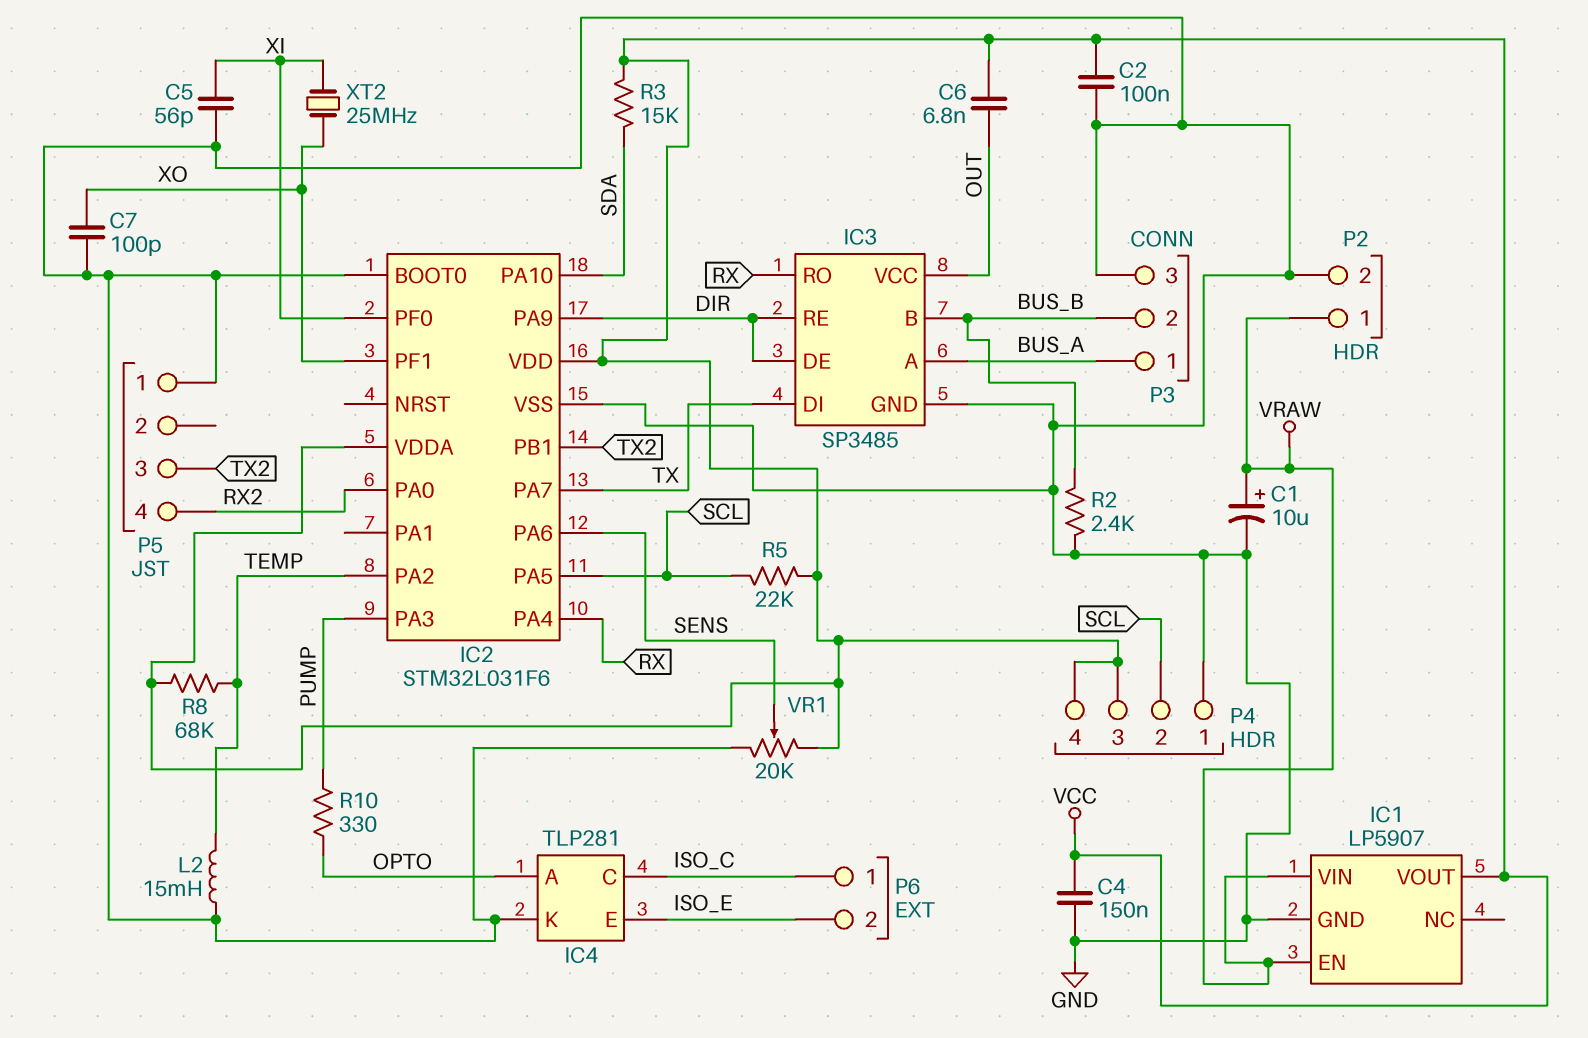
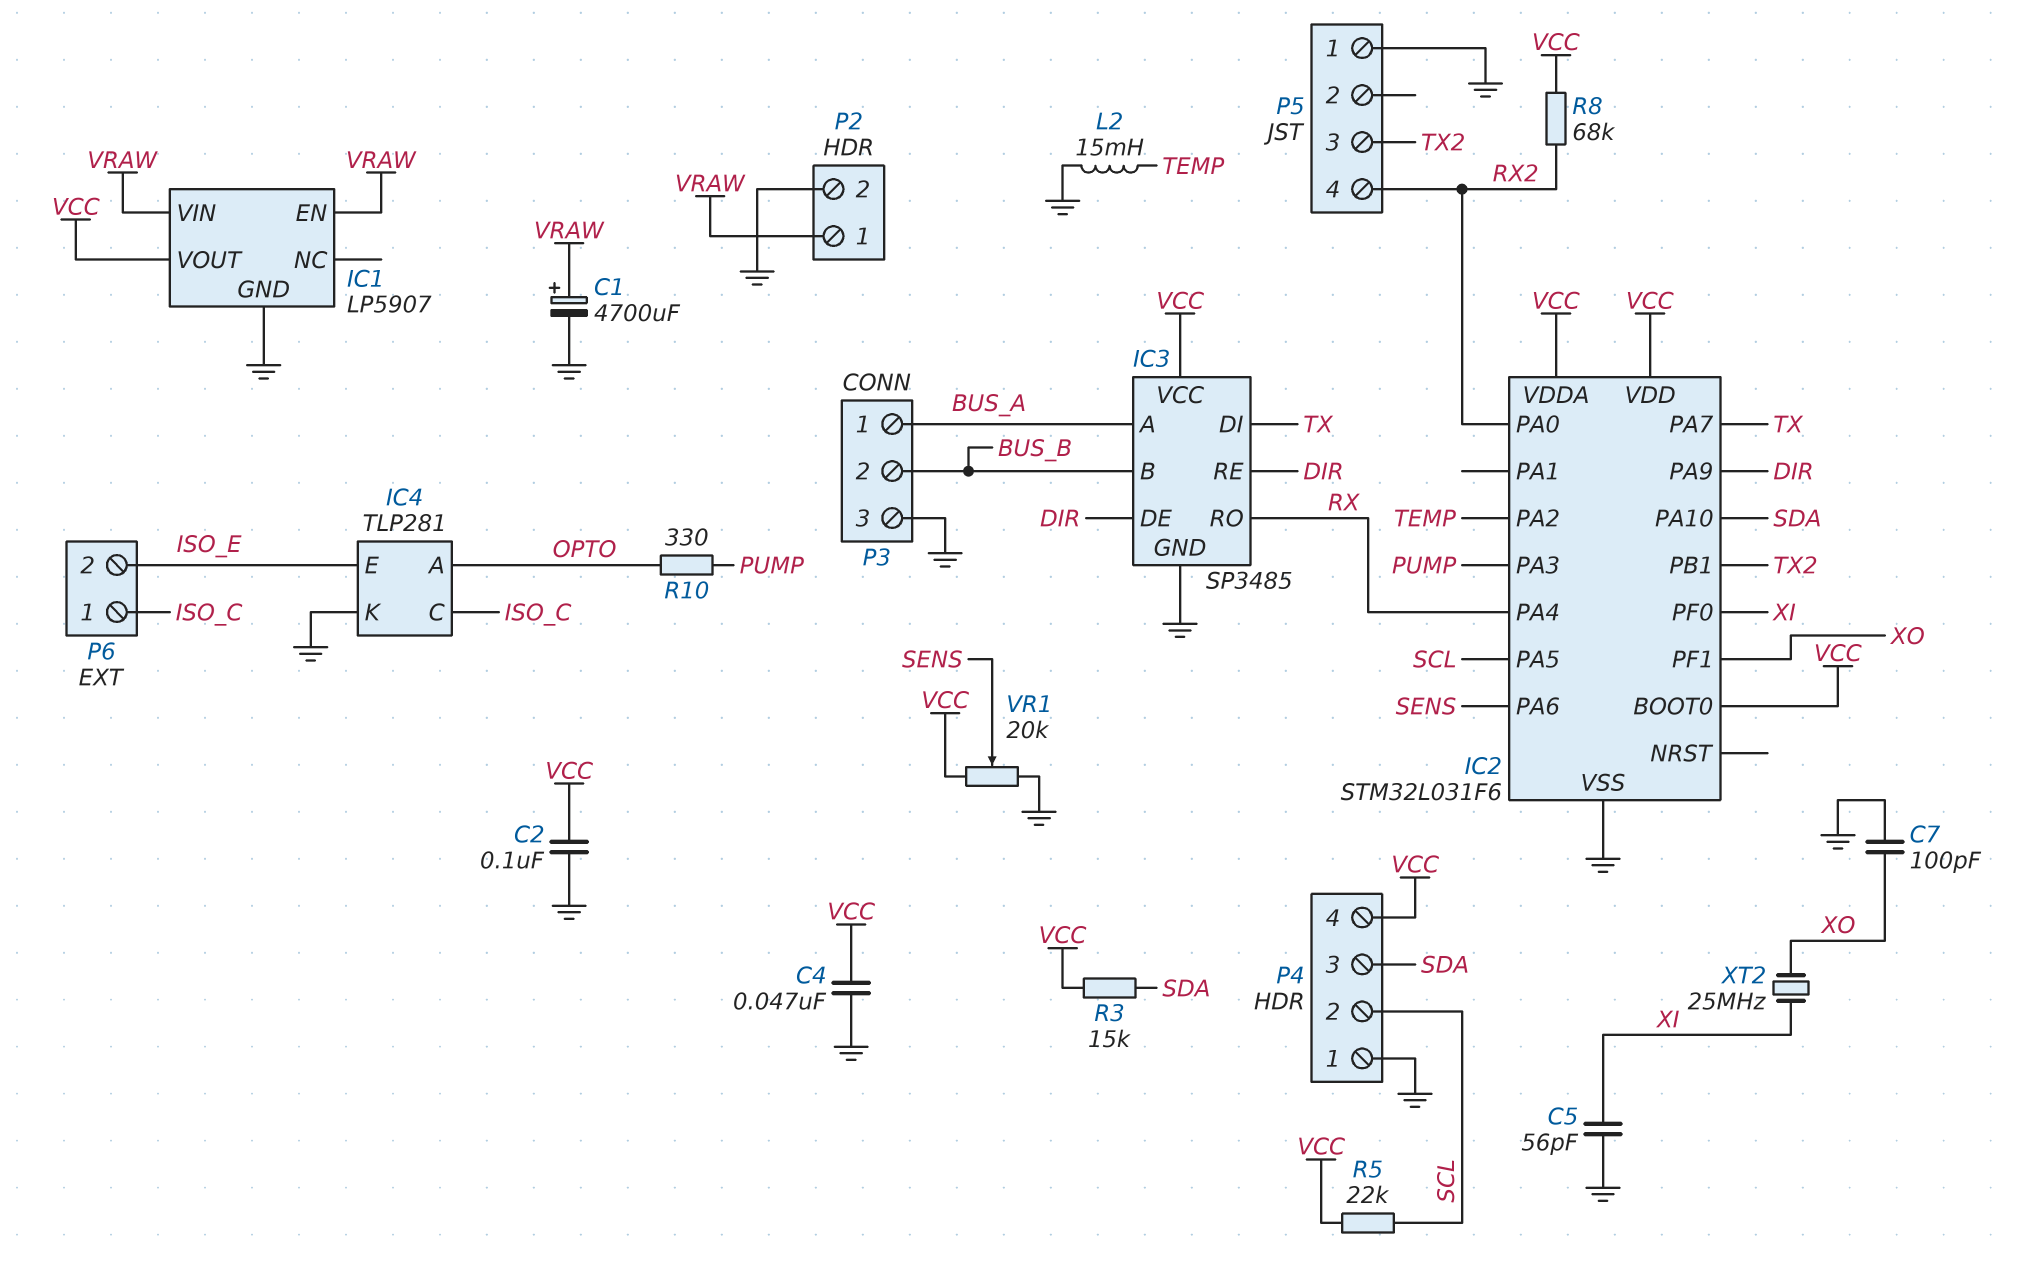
C1: 10uF (plus VRAW, minus GND) -> 4700uF (plus VRAW, minus GND)
C4: 150nF (GND, VCC) -> 47nF (GND, VCC)
C6: 6.8nF (OUT, VCC) -> none
IC2 pin BOOT0: GND -> VCC
IC3 pin VCC: OUT -> VCC
P4 pin 3: VCC -> SDA
R2: 2.4k (BUS_B, GND) -> none
R8: 68k (TEMP, VCC) -> 68k (RX2, VCC)

